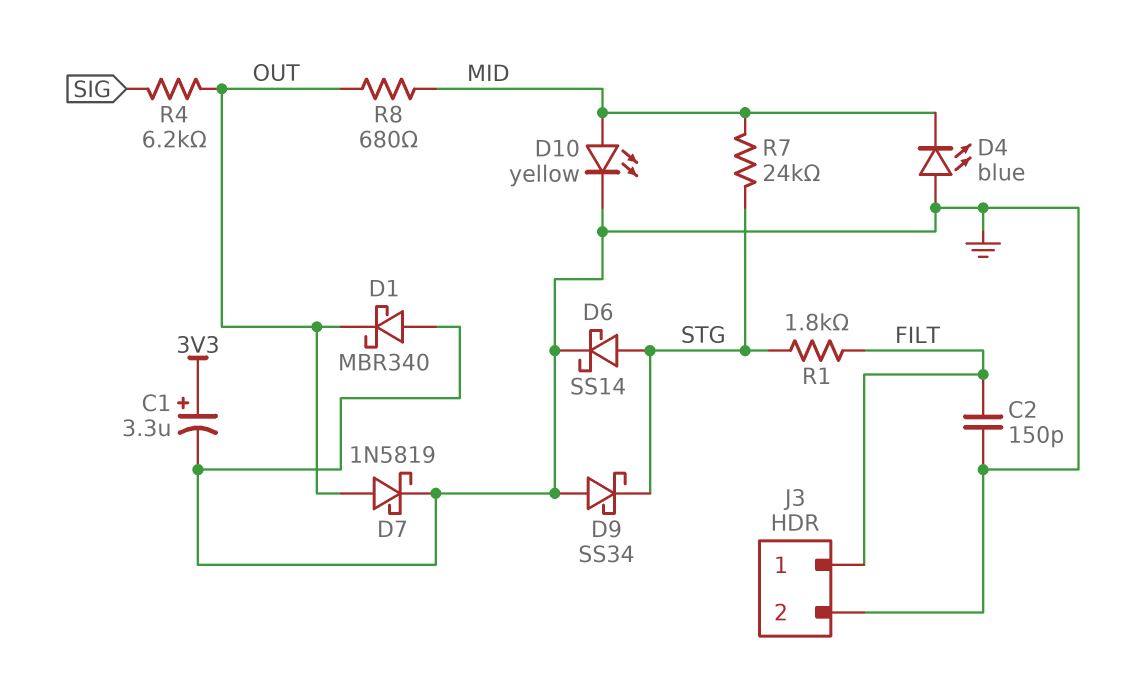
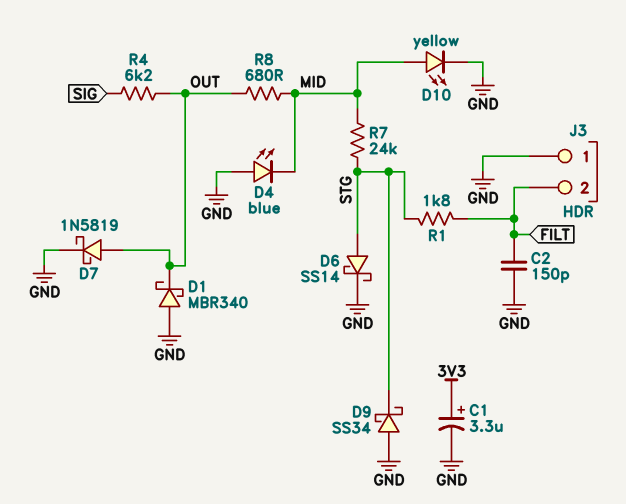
J3 pin 1: FILT -> GND
J3 pin 2: GND -> FILT

